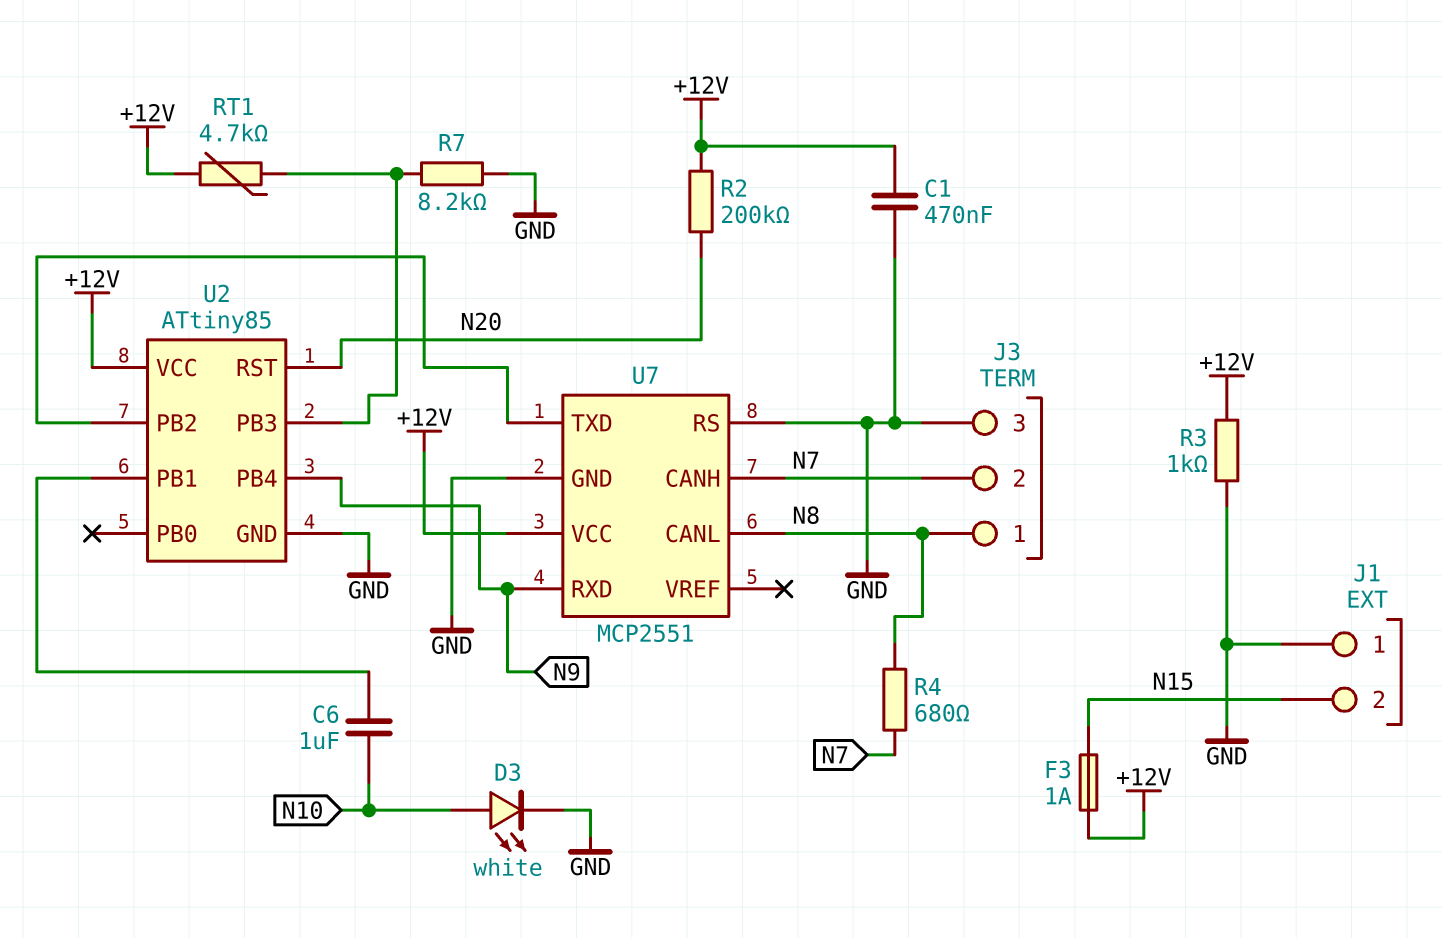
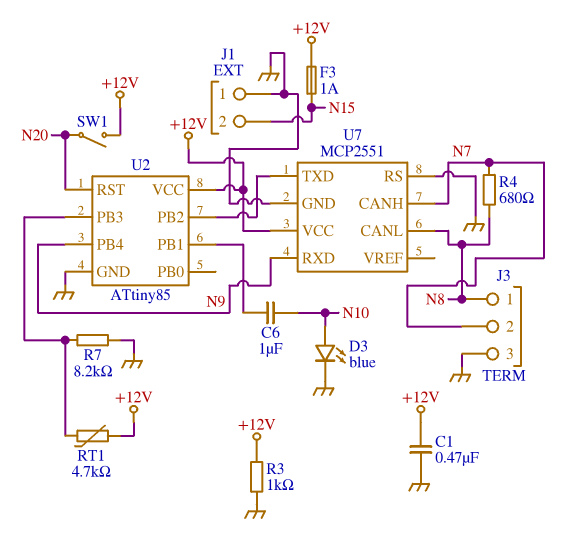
D3: LED white (A N10, K GND) -> LED blue (A N10, K GND)
R2: 200k (+12V, N20) -> none
SW1: none -> switch (+12V, N20)

